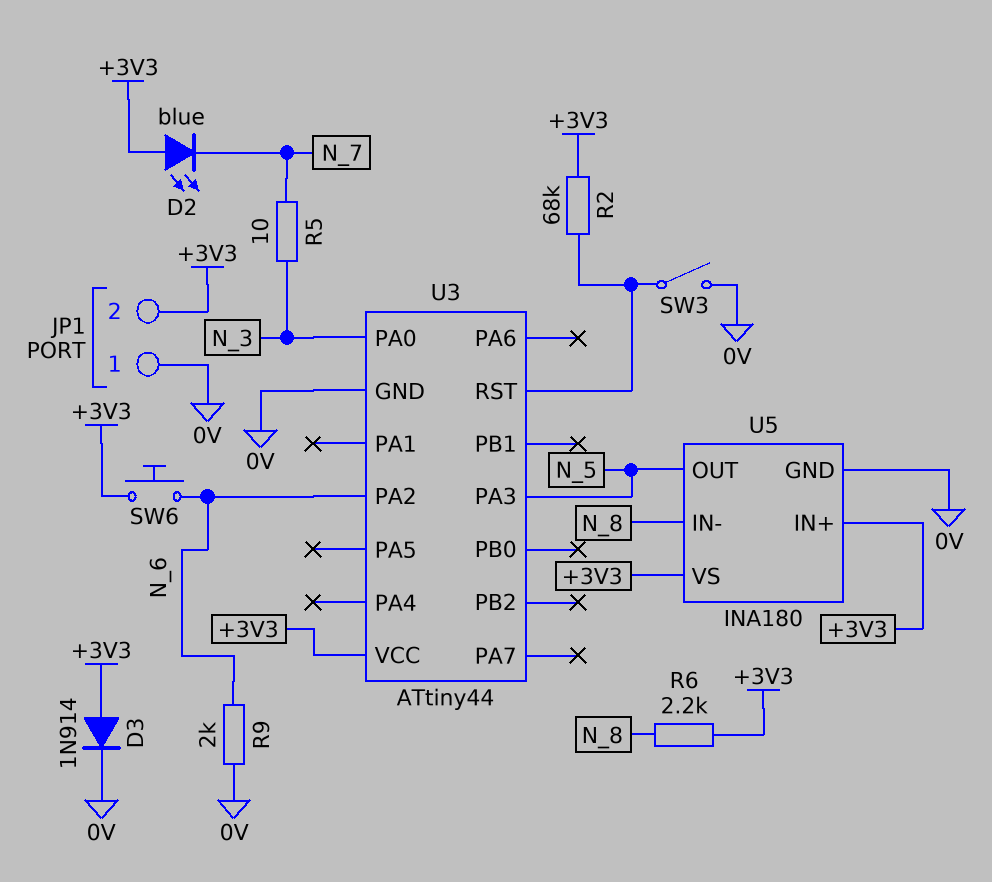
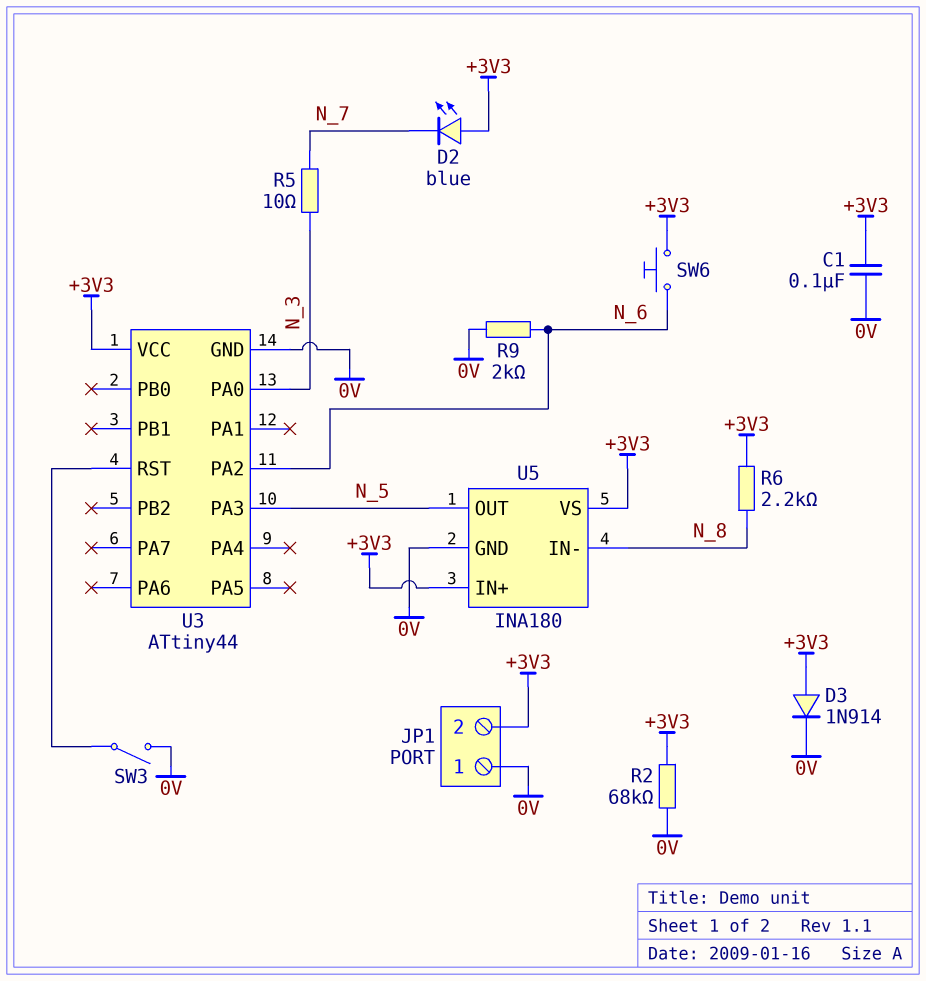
C1: none -> 100nF (+3V3, 0V)
R2: 68k (+3V3, U3/RST) -> 68k (+3V3, 0V)

